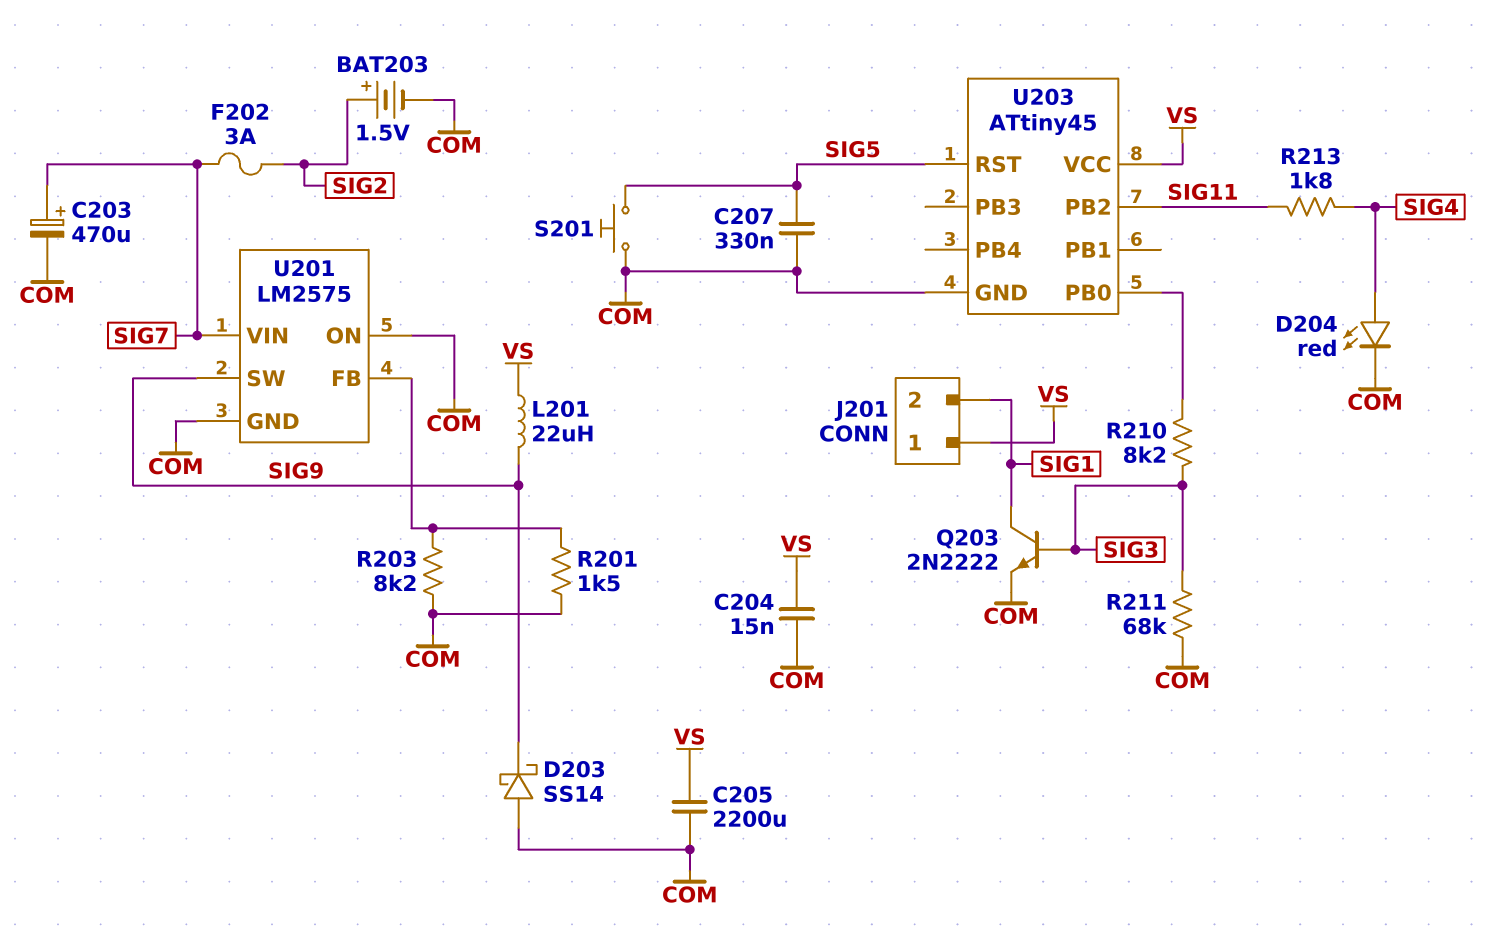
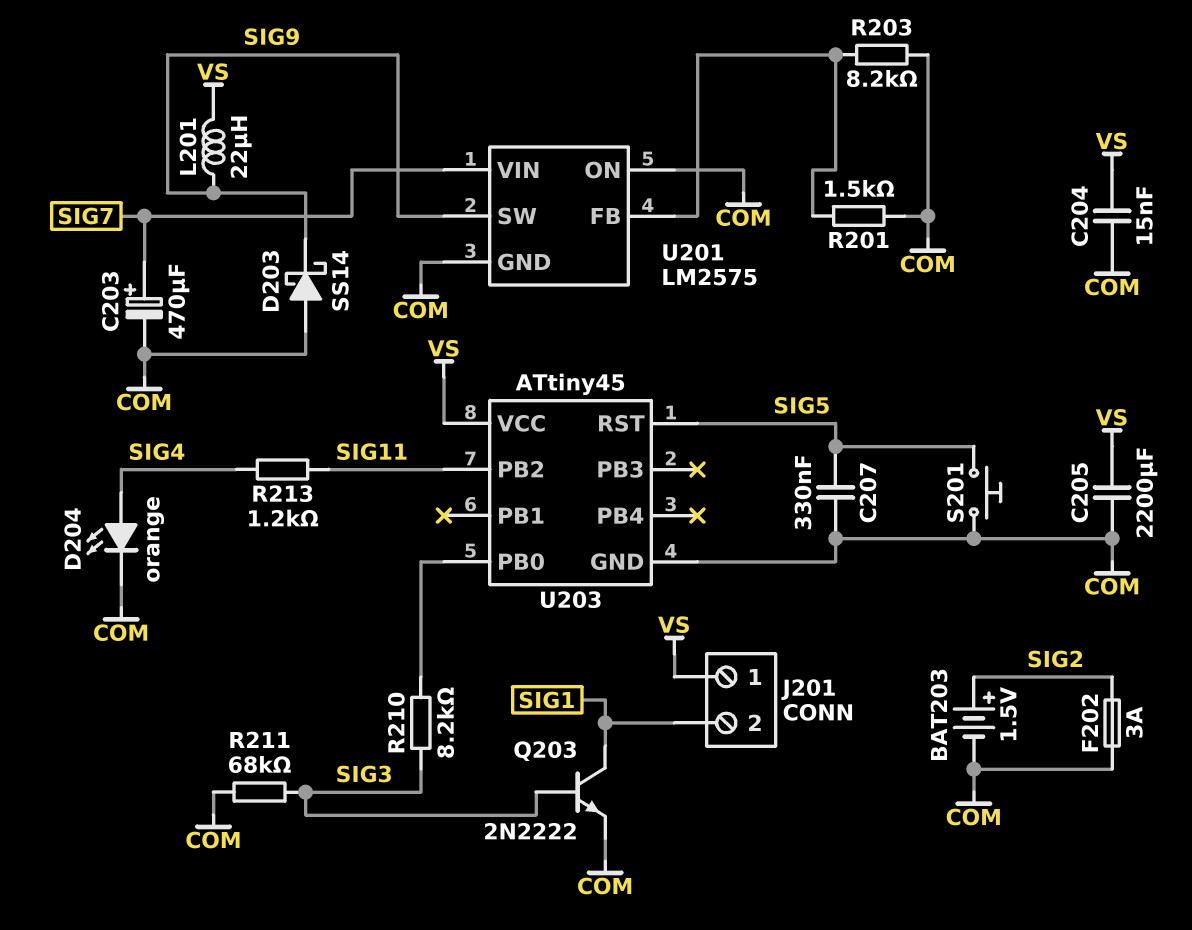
D204: LED red (A SIG4, K COM) -> LED orange (A SIG4, K COM)
F202: 3A (SIG2, SIG7) -> 3A (COM, SIG2)
R213: 1.8k (SIG4, SIG11) -> 1.2k (SIG4, SIG11)

